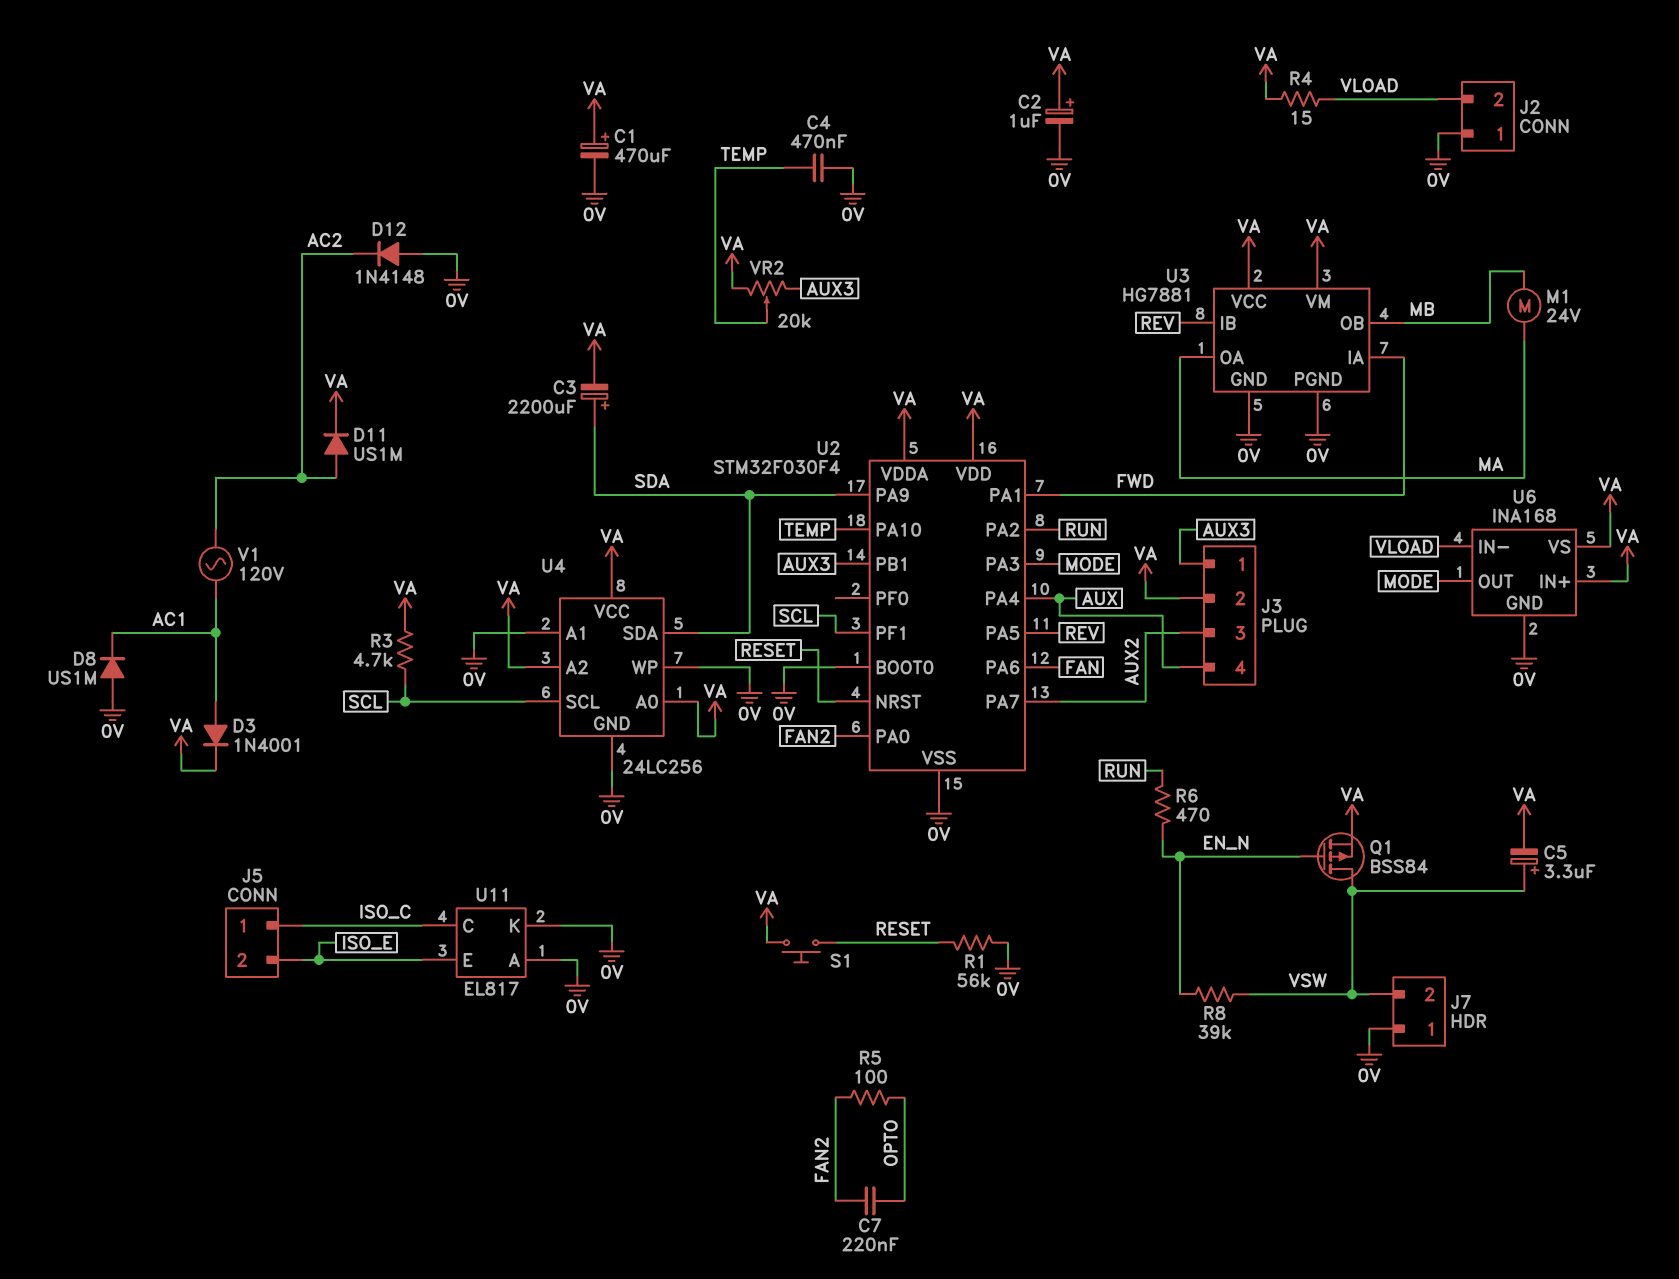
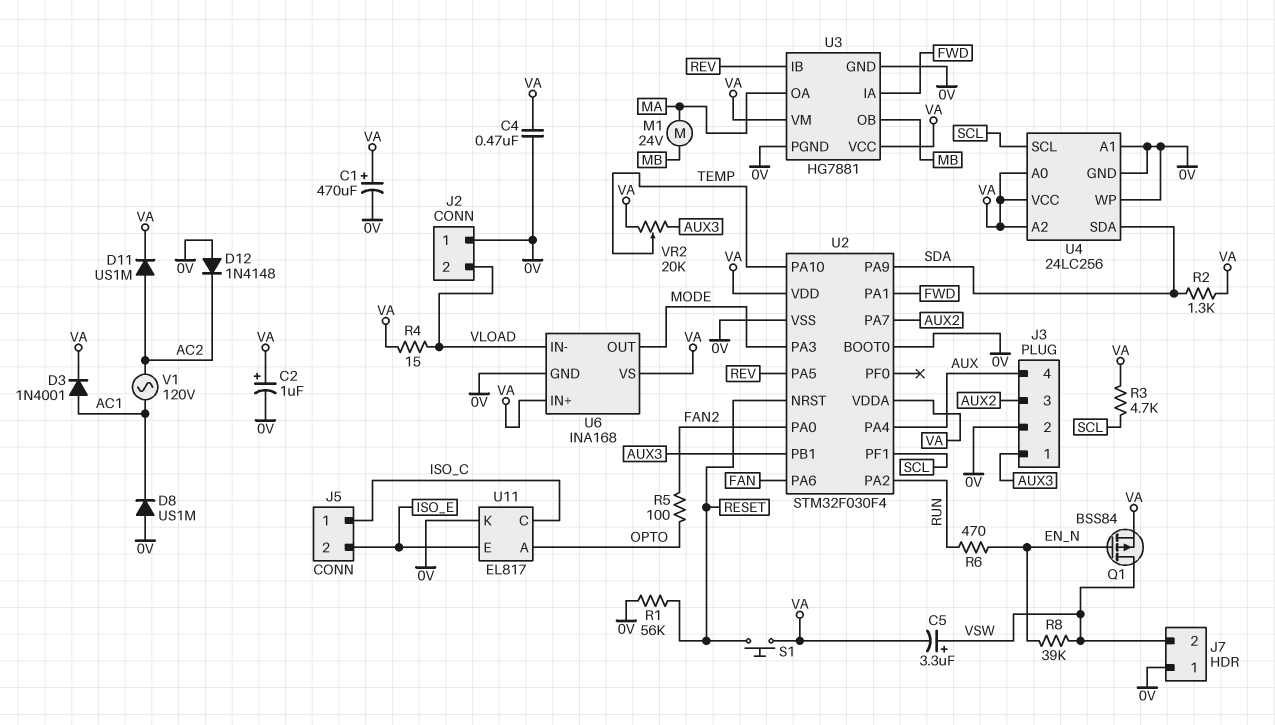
C3: 2200uF (plus SDA, minus VA) -> none
C4: 470nF (0V, TEMP) -> 470nF (0V, VA)
C7: 220nF (FAN2, OPTO) -> none
J3 pin 2: VA -> 0V
R2: none -> 1.3k (SDA, VA)
U11 pin A: 0V -> OPTO

